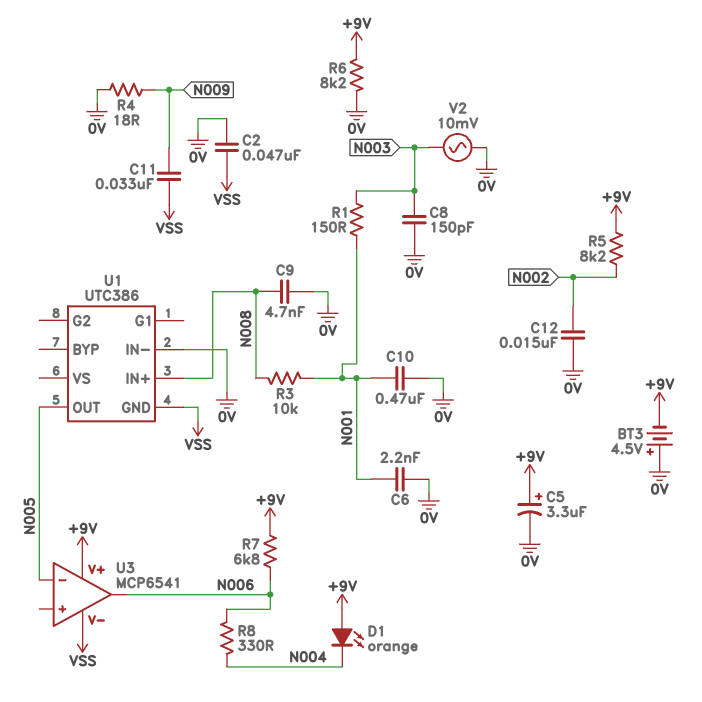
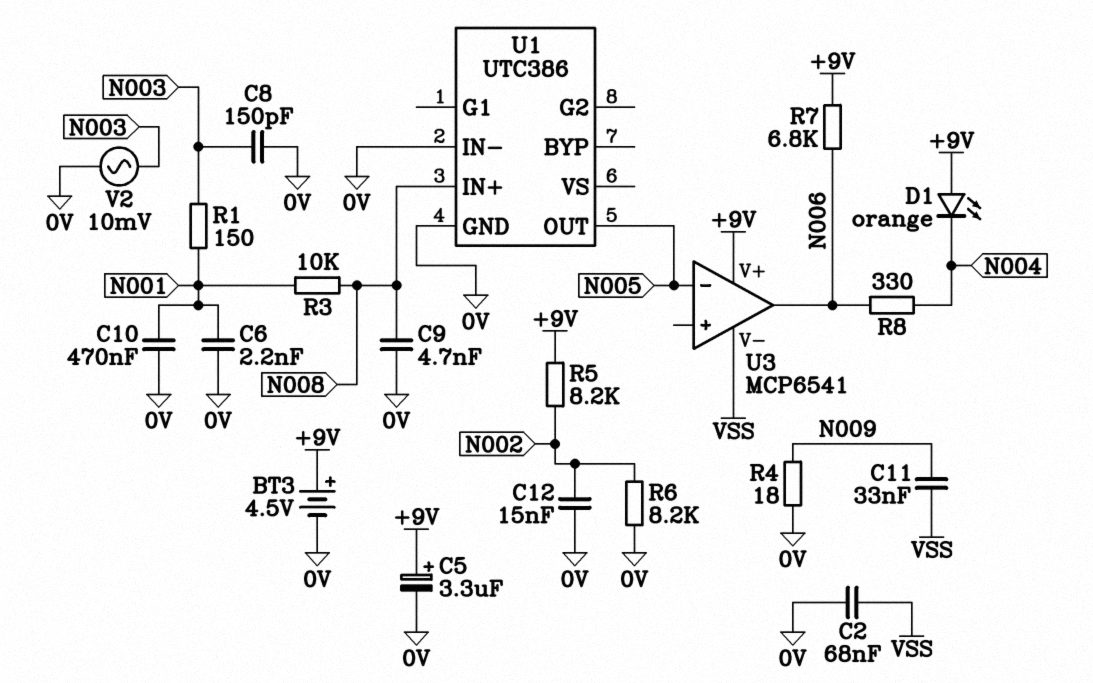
BT3: 4.5V (plus 0V, minus +9V) -> 4.5V (plus +9V, minus 0V)
C2: 47nF (0V, VSS) -> 68nF (0V, VSS)
R6: 8.2k (+9V, 0V) -> 8.2k (0V, N002)
U1 pin GND: VSS -> 0V

